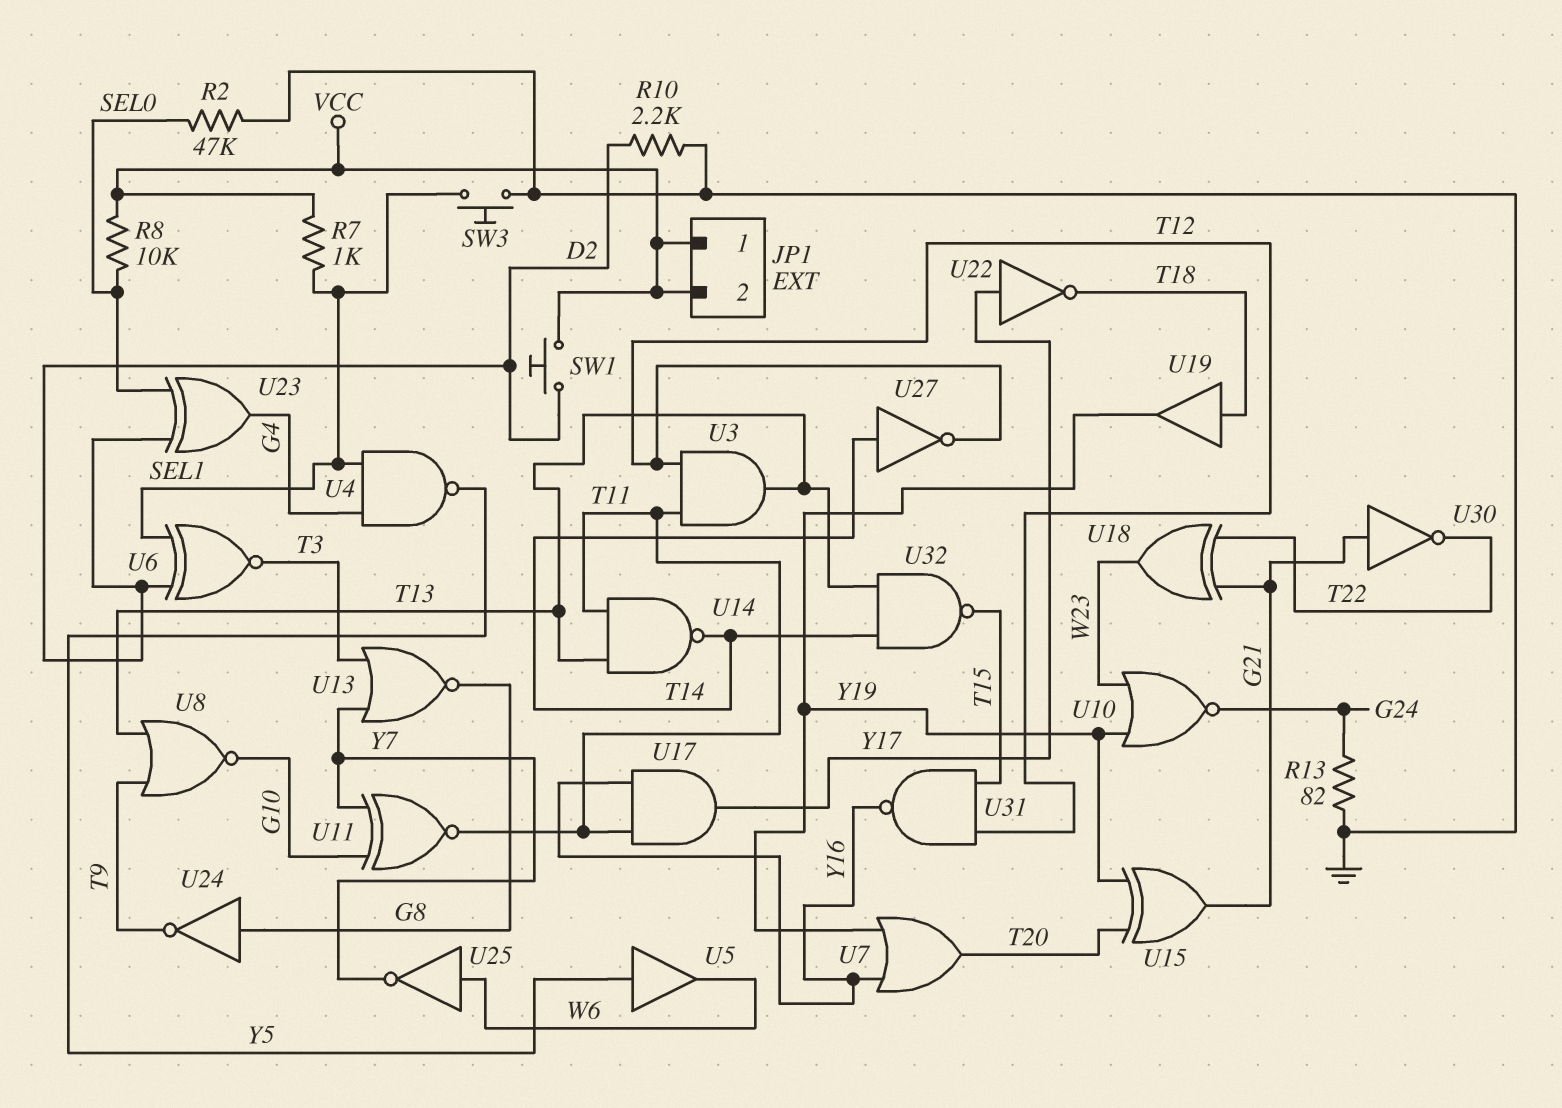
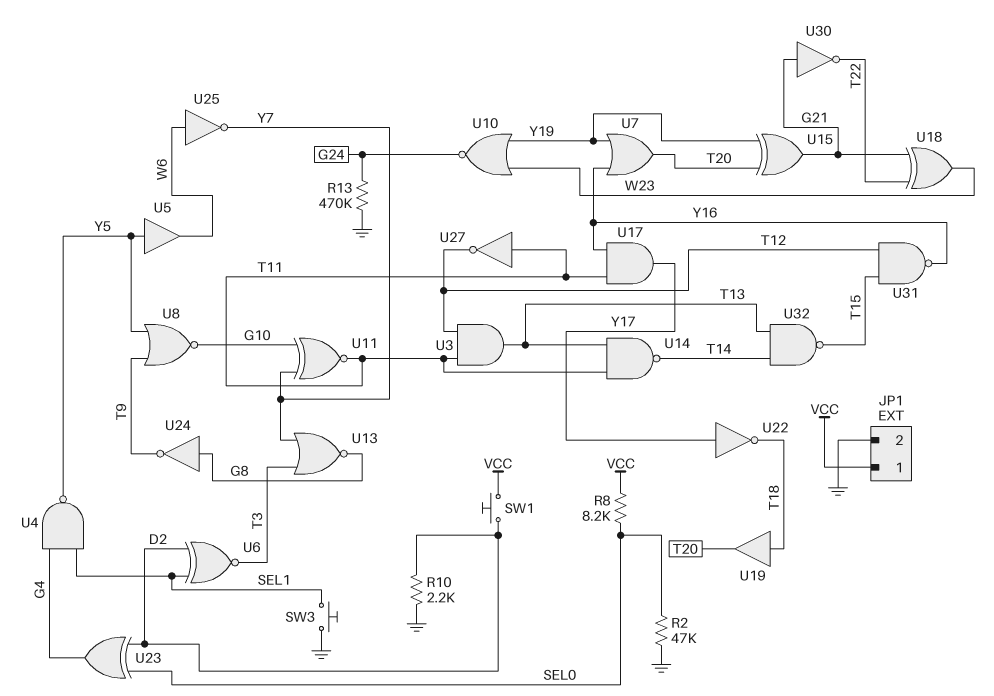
JP1 pin 2: VCC -> GND
R7: 1k (SEL1, VCC) -> none
R8: 10k (SEL0, VCC) -> 8.2k (SEL0, VCC)
R13: 82 (G24, GND) -> 470k (G24, GND)
U8: NOR (in T9, in T13, out G10) -> NOR (in T9, in Y5, out G10)
U19: buffer (in T18, out Y19) -> buffer (in T18, out T20)
U27: NOT (in T14, out T12) -> NOT (in T11, out T12)

